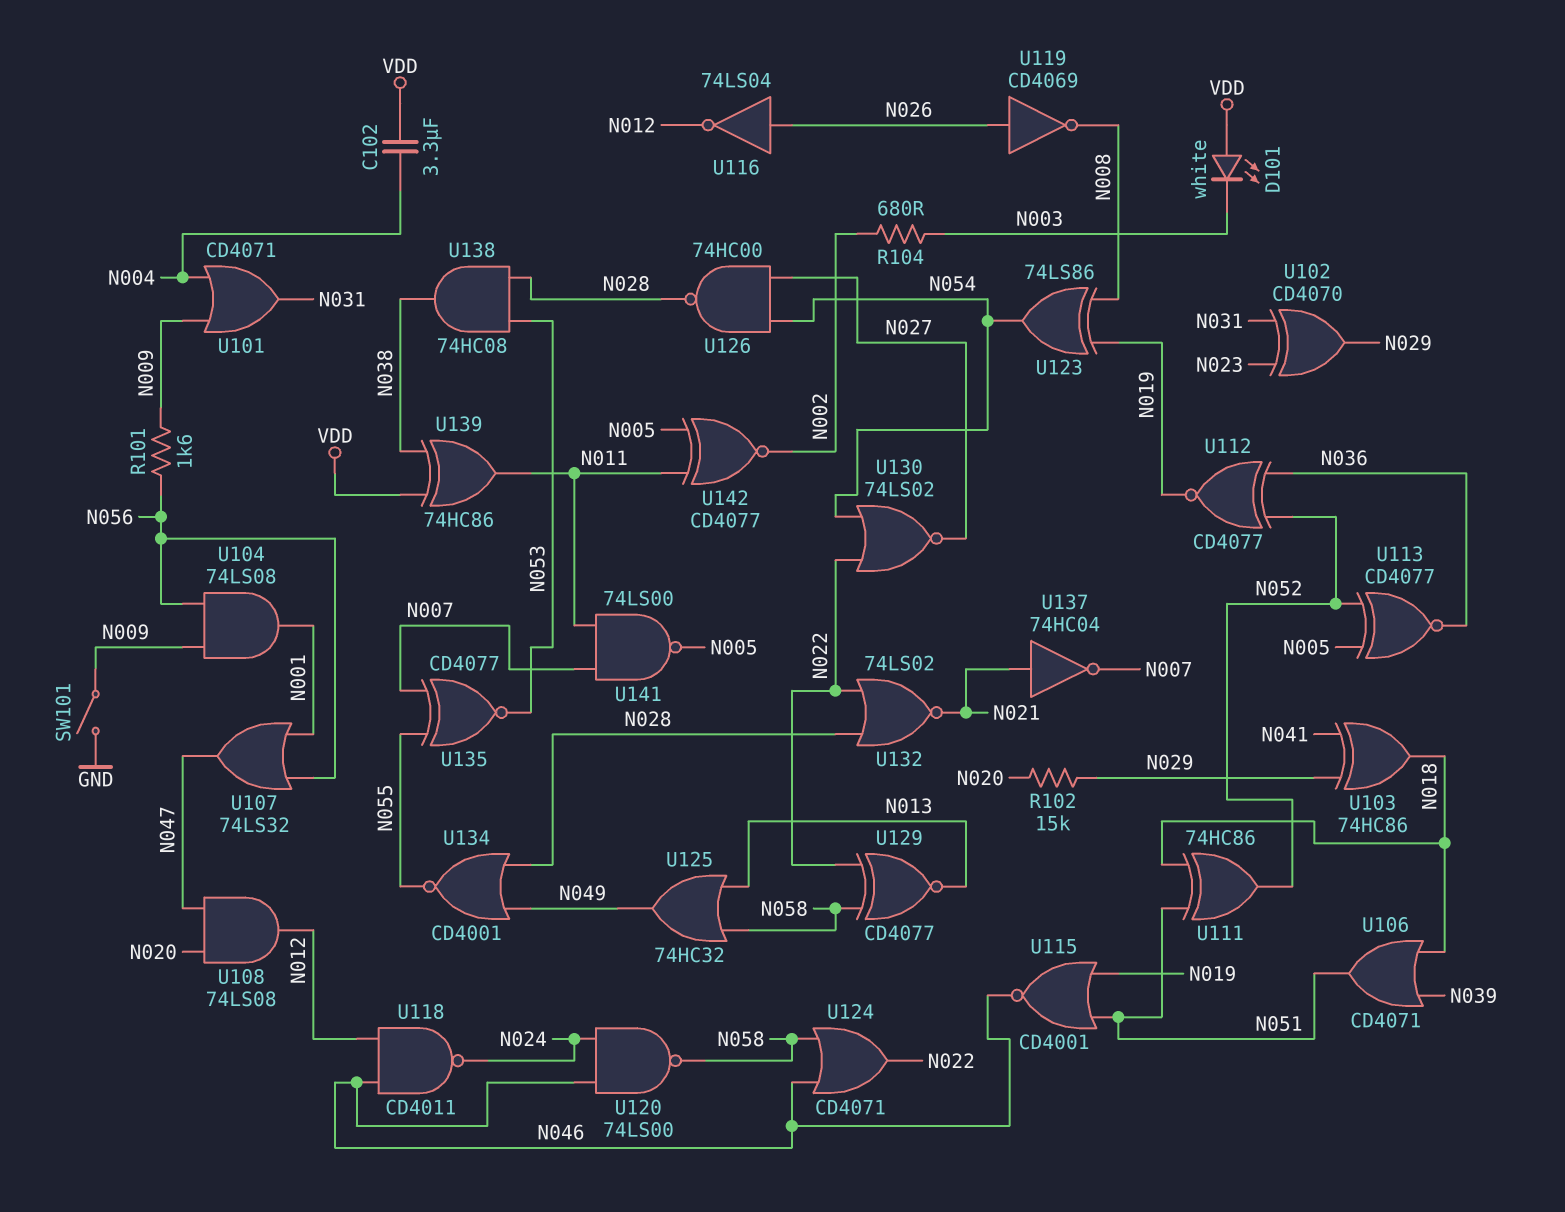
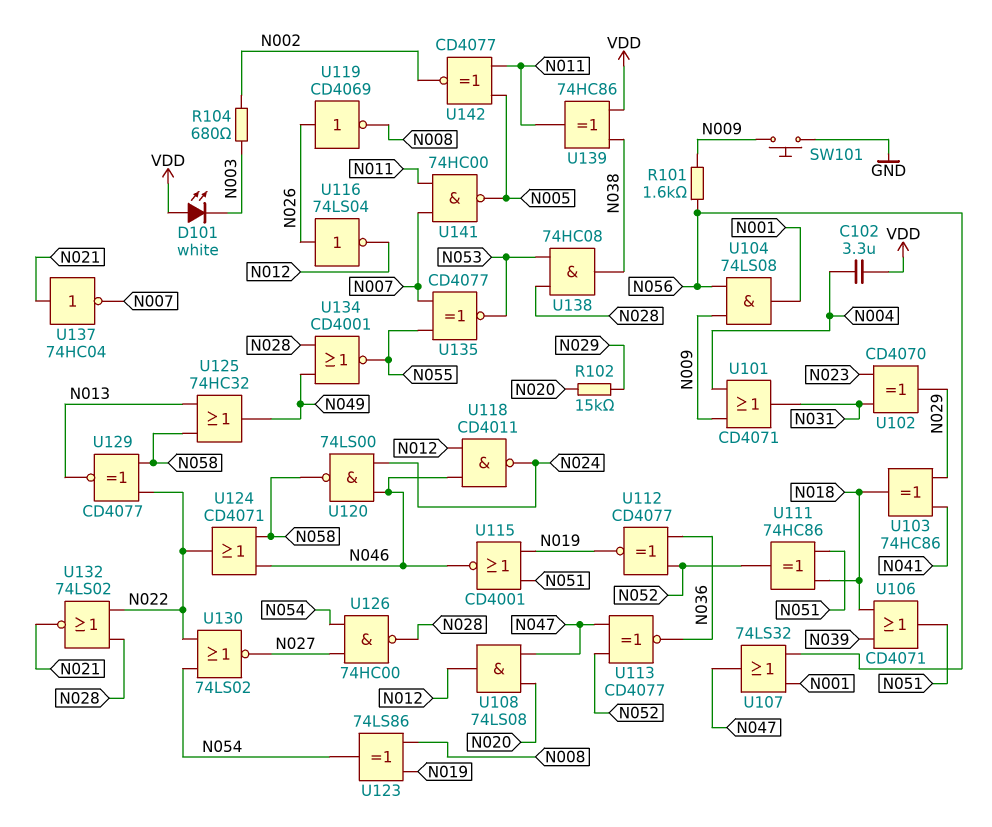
SW101: switch (GND, N009) -> button (GND, N009)
U113: XNOR CD4077 (in N005, in N052, out N036) -> XNOR CD4077 (in N047, in N052, out N036)
U141: NAND 74LS00 (in N007, in N011, out N005) -> NAND 74HC00 (in N007, in N011, out N005)

